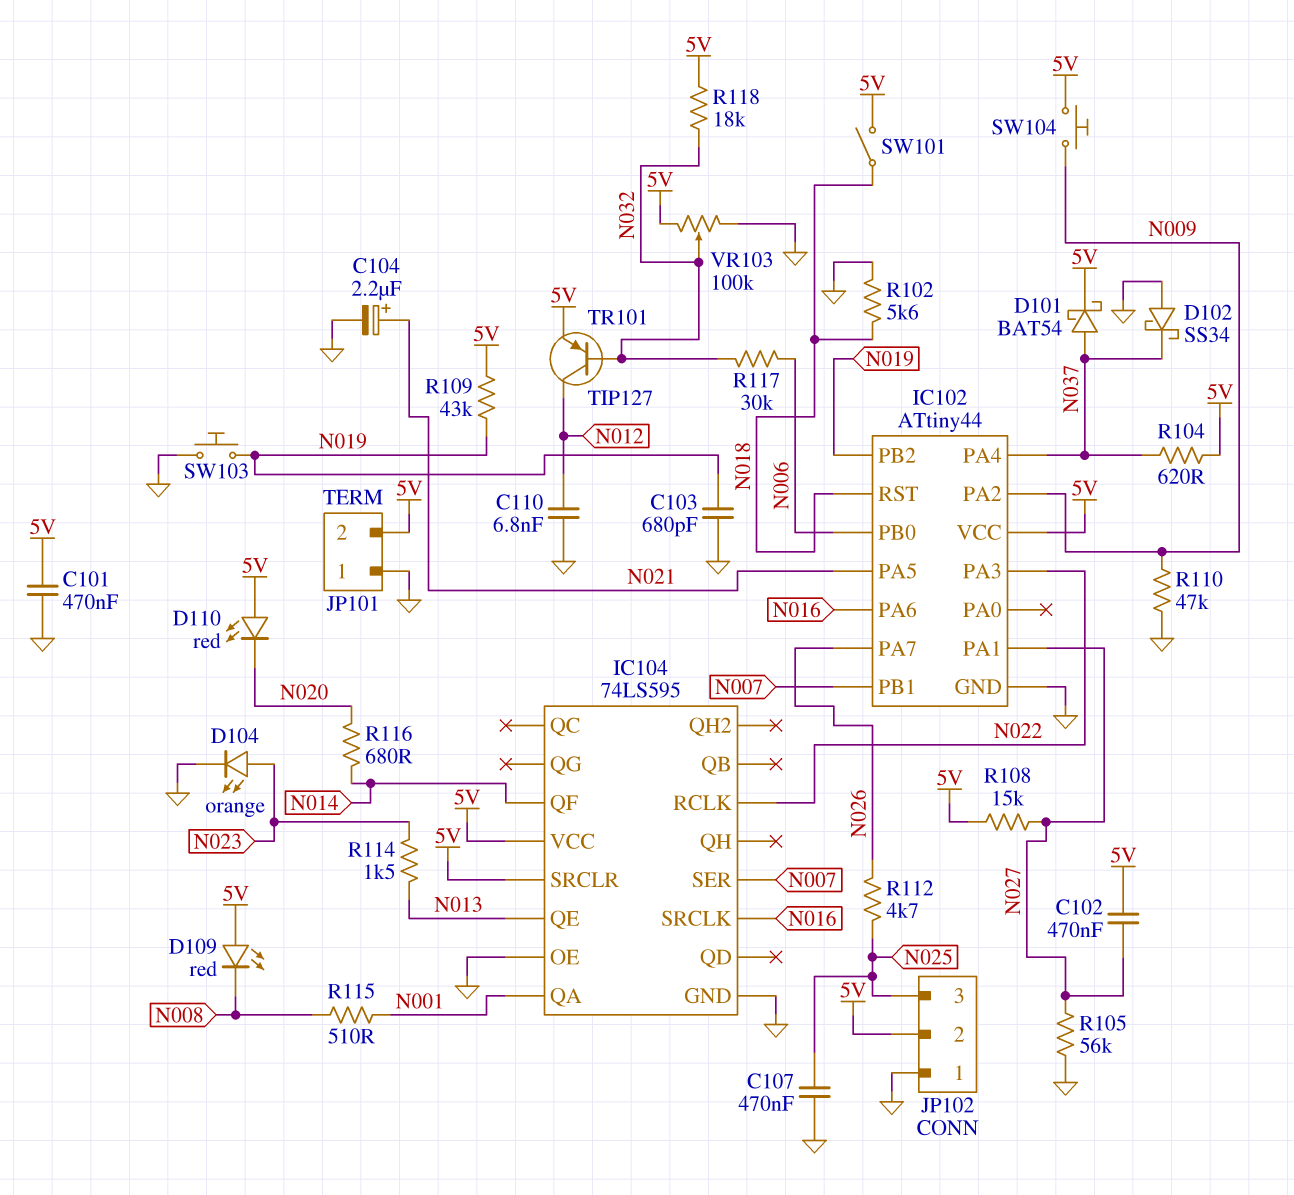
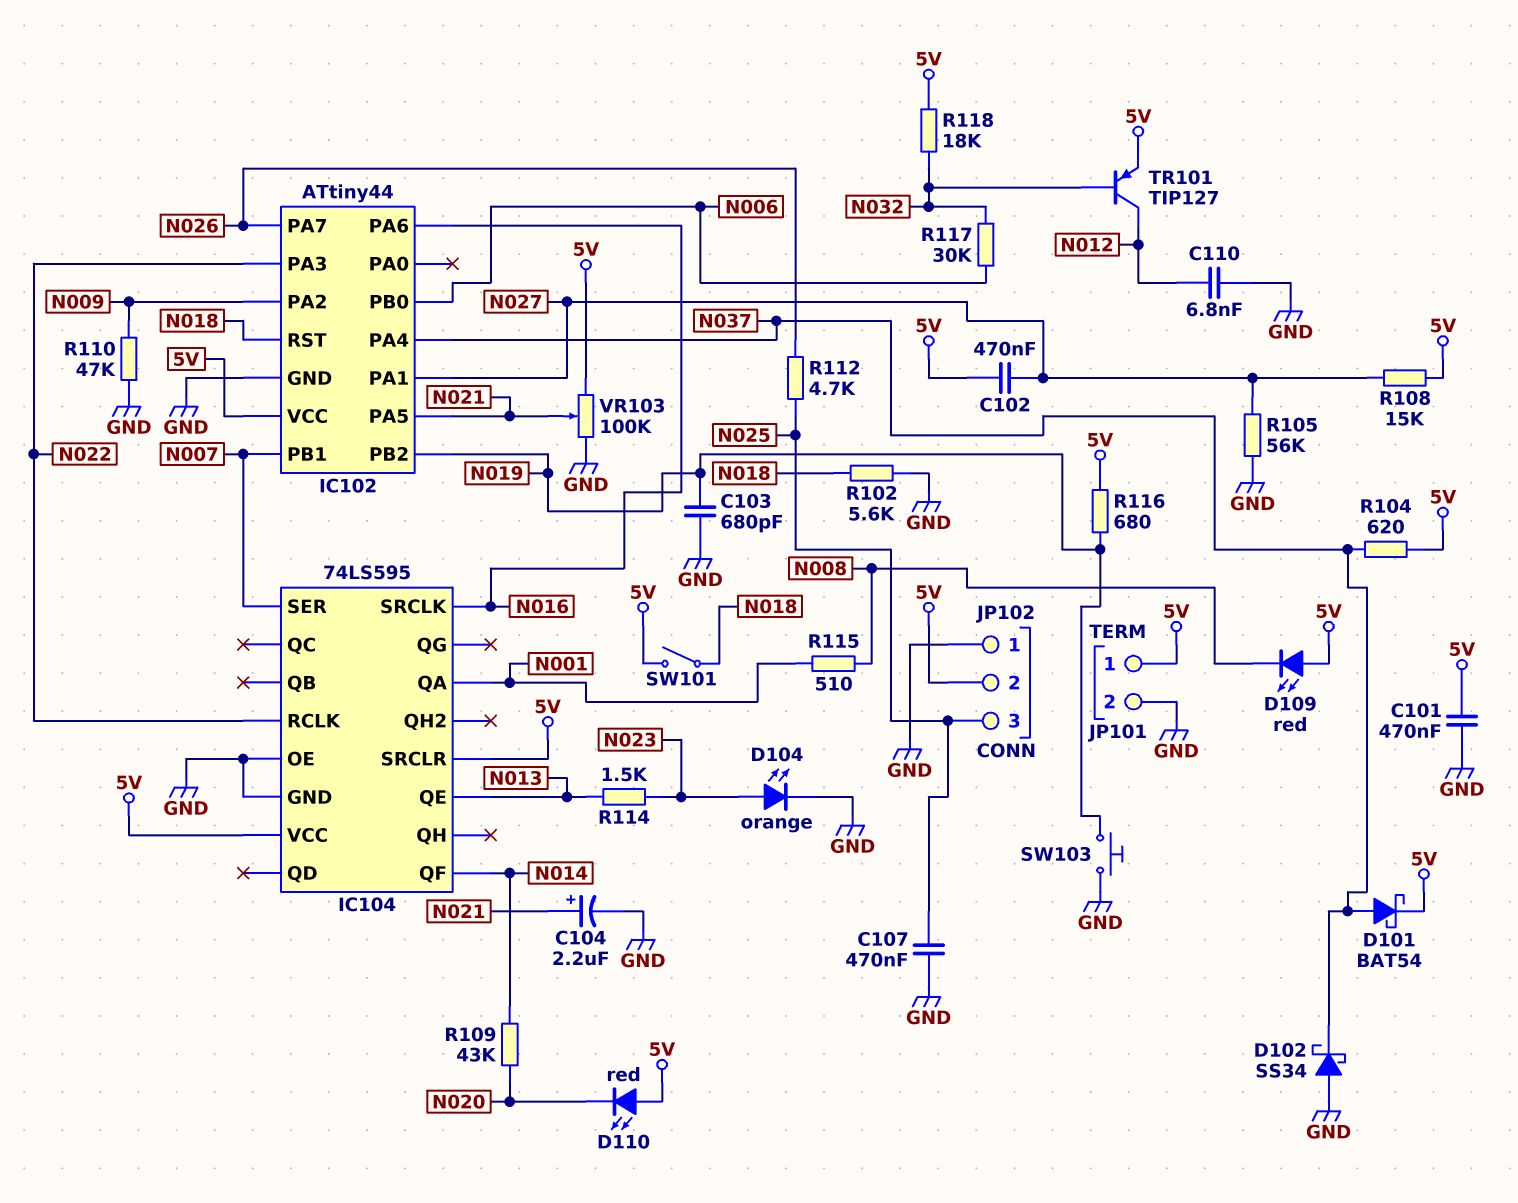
JP101 pin 1: GND -> 5V
JP101 pin 2: 5V -> GND
R109: 43k (5V, N019) -> 43k (N014, N020)
R116: 680 (N014, N020) -> 680 (5V, N019)
SW104: button (5V, N009) -> none
VR103: 100k (5V, GND, wiper N032) -> 100k (5V, GND, wiper N021)

